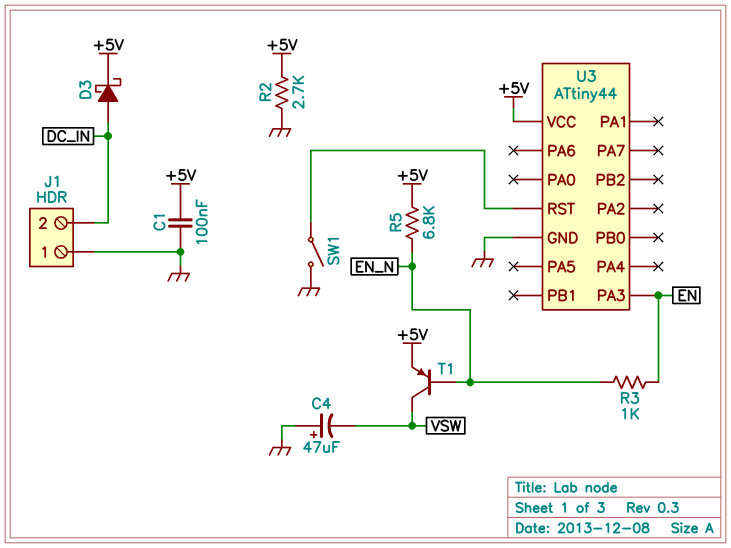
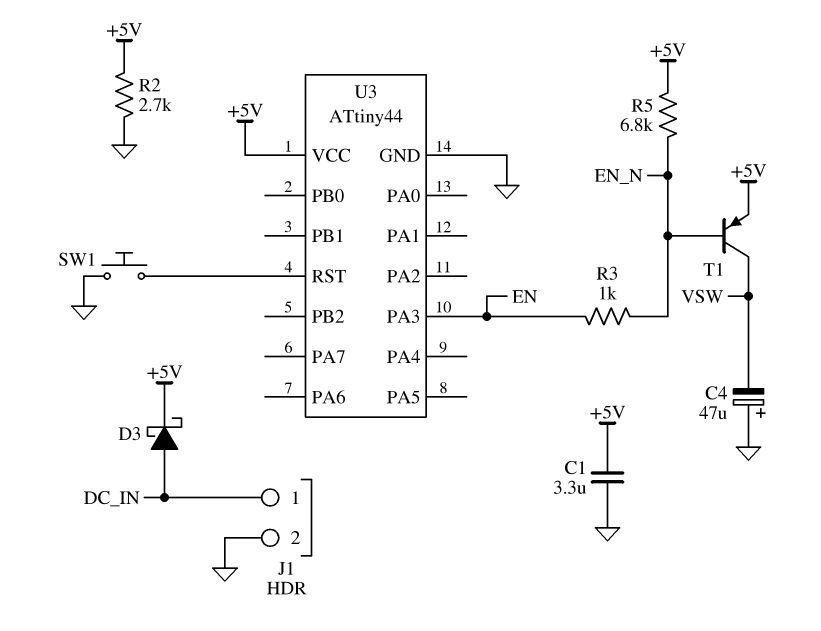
C1: 100nF (+5V, GND) -> 3.3uF (+5V, GND)
J1 pin 1: GND -> DC_IN
J1 pin 2: DC_IN -> GND
SW1: switch (GND, U3/RST) -> button (GND, U3/RST)

